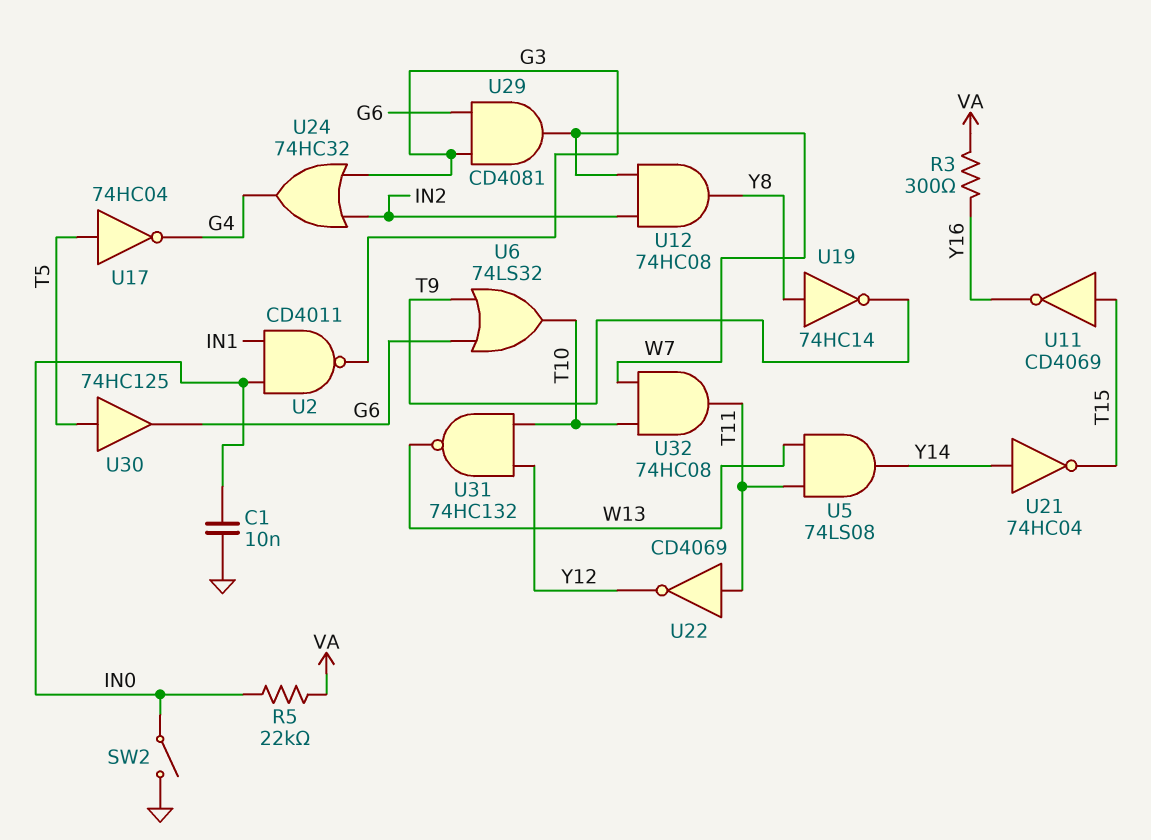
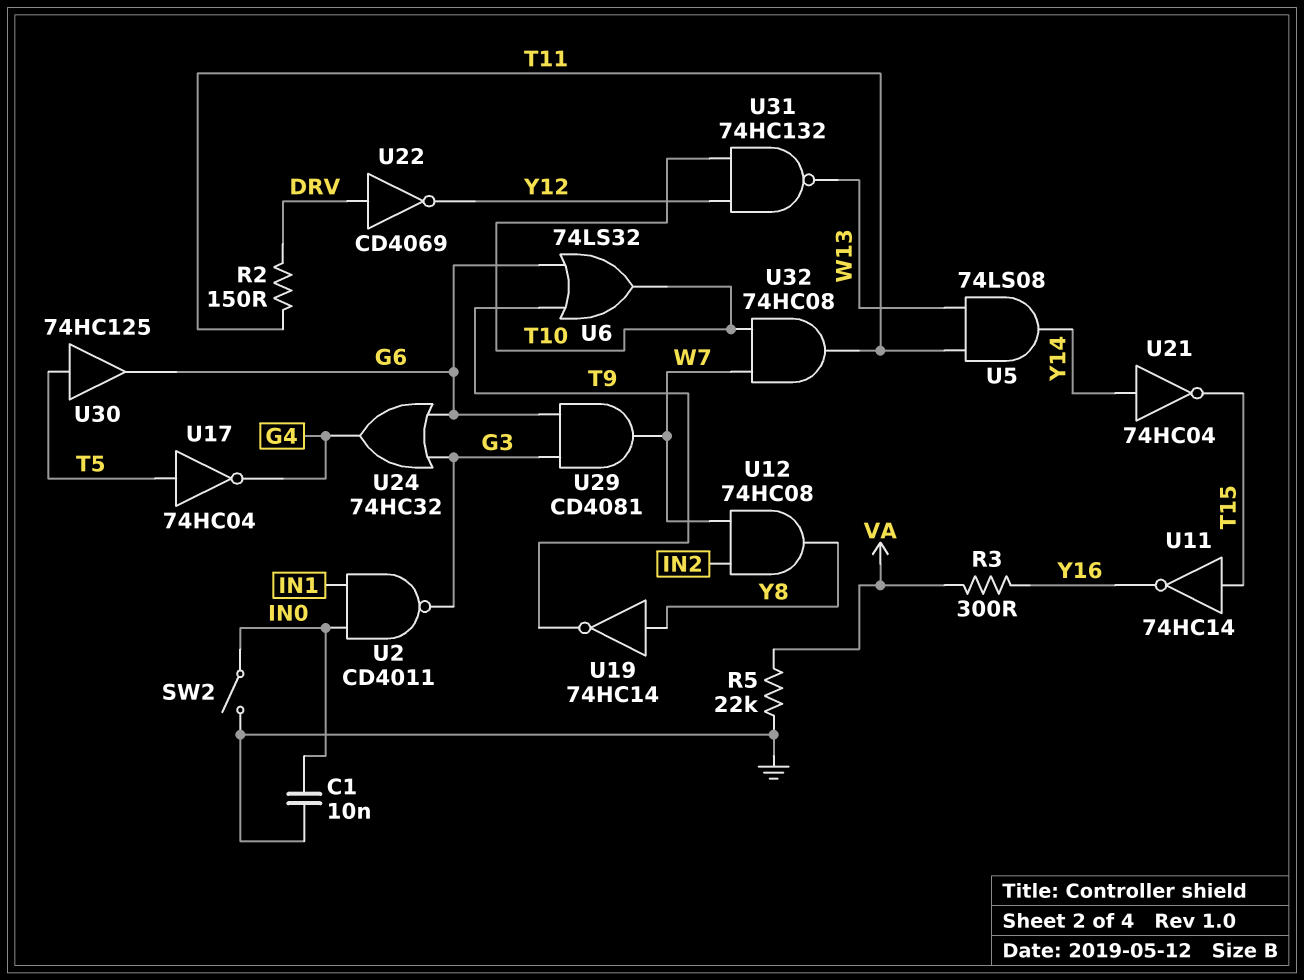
R2: none -> 150 (DRV, T11)
R5: 22k (IN0, VA) -> 22k (GND, VA)
U11: NOT CD4069 (in T15, out Y16) -> NOT 74HC14 (in T15, out Y16)
U22: NOT CD4069 (in T11, out Y12) -> NOT CD4069 (in DRV, out Y12)
U24: OR 74HC32 (in G3, in IN2, out G4) -> OR 74HC32 (in G3, in G6, out G4)

